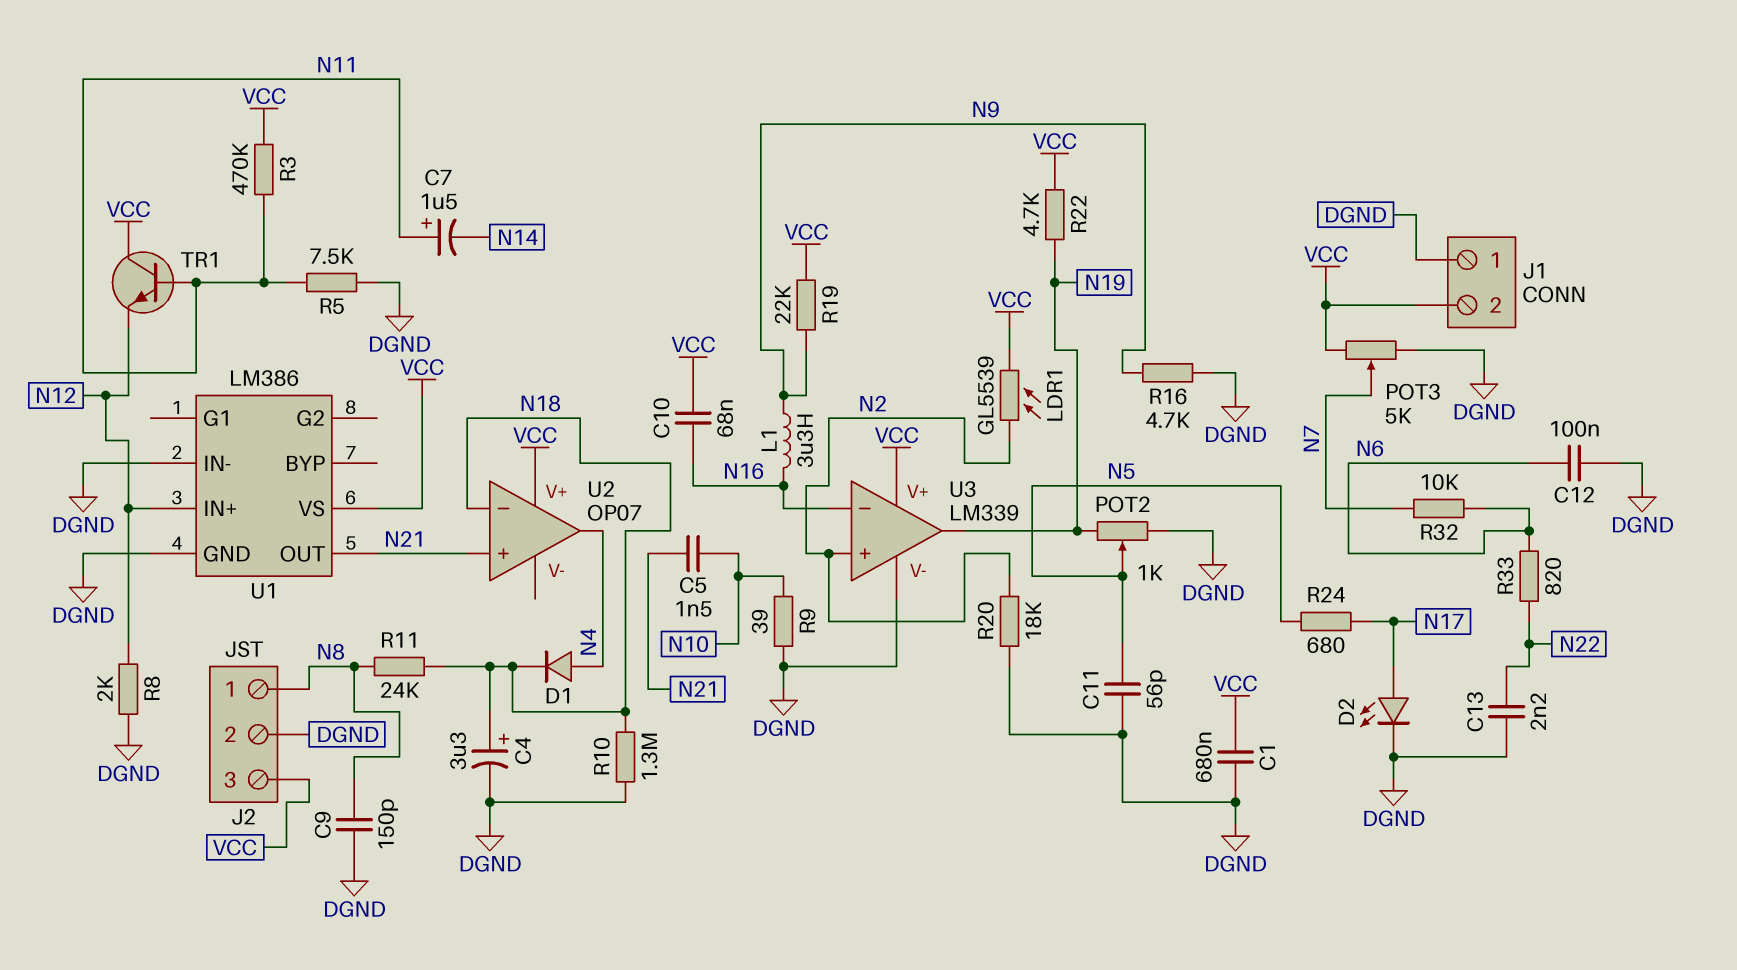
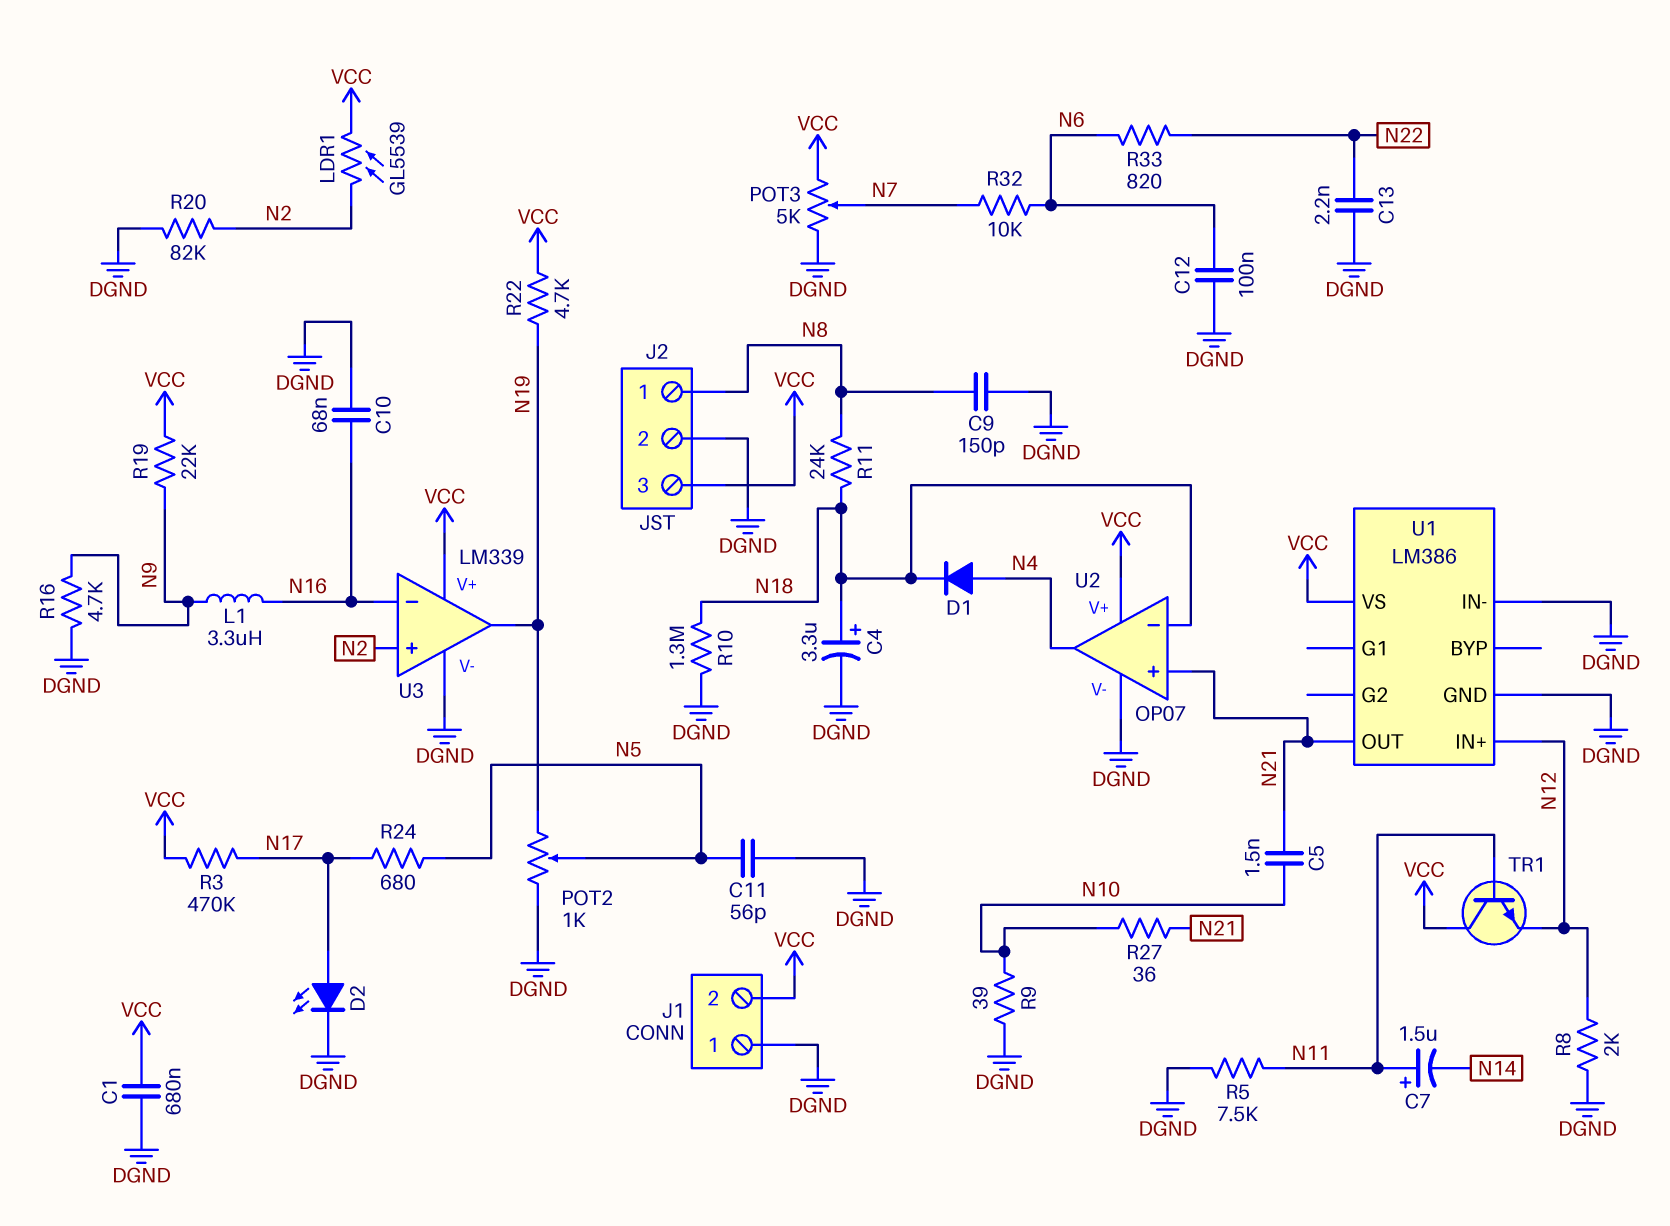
C10: 68nF (N16, VCC) -> 68nF (DGND, N16)
R3: 470k (N11, VCC) -> 470k (N17, VCC)
R20: 18k (DGND, N2) -> 82k (DGND, N2)
R27: none -> 36 (N10, N21)
U2 pin V-: none -> DGND

